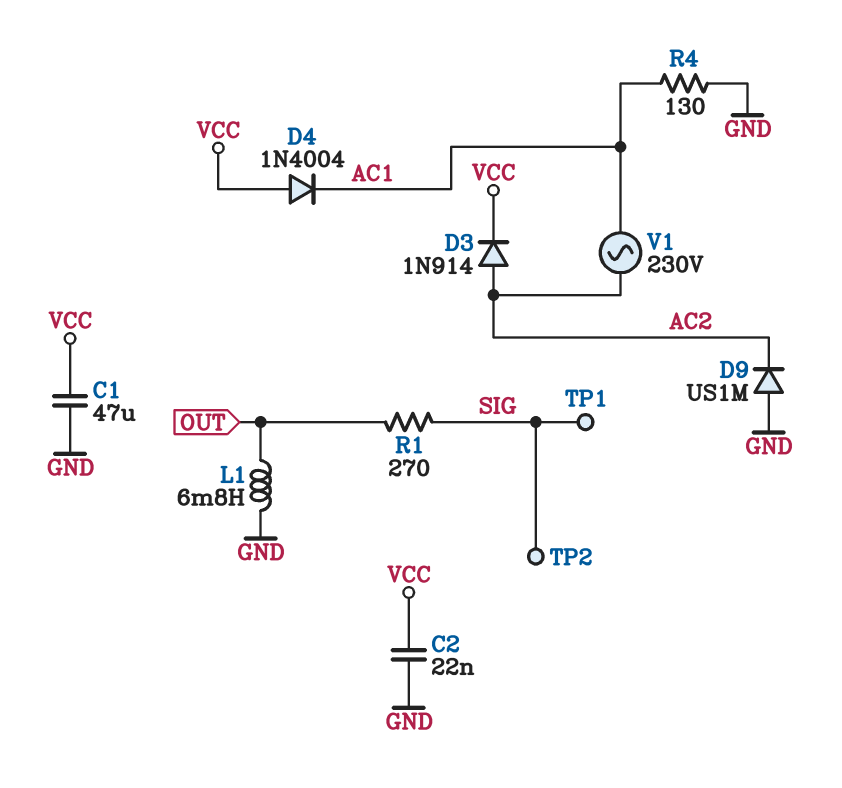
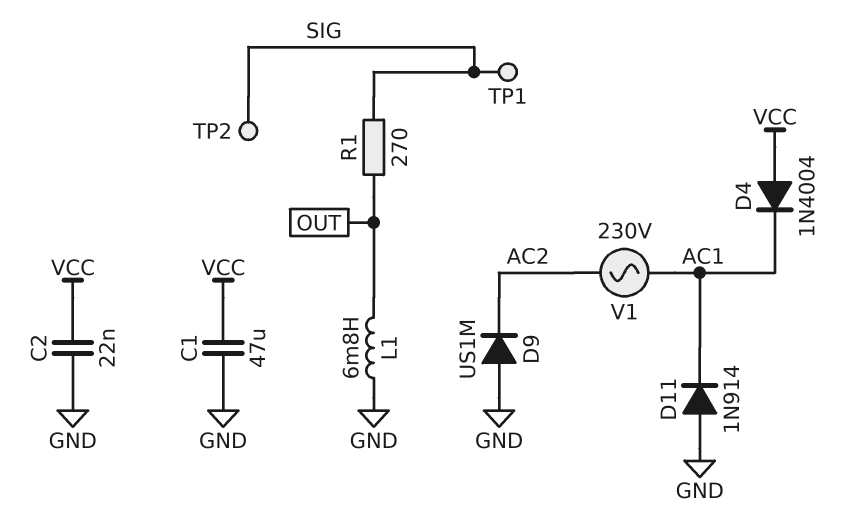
D3: diode 1N914 (A AC2, K VCC) -> none
D11: none -> diode 1N914 (A GND, K AC1)
R4: 130 (AC1, GND) -> none

